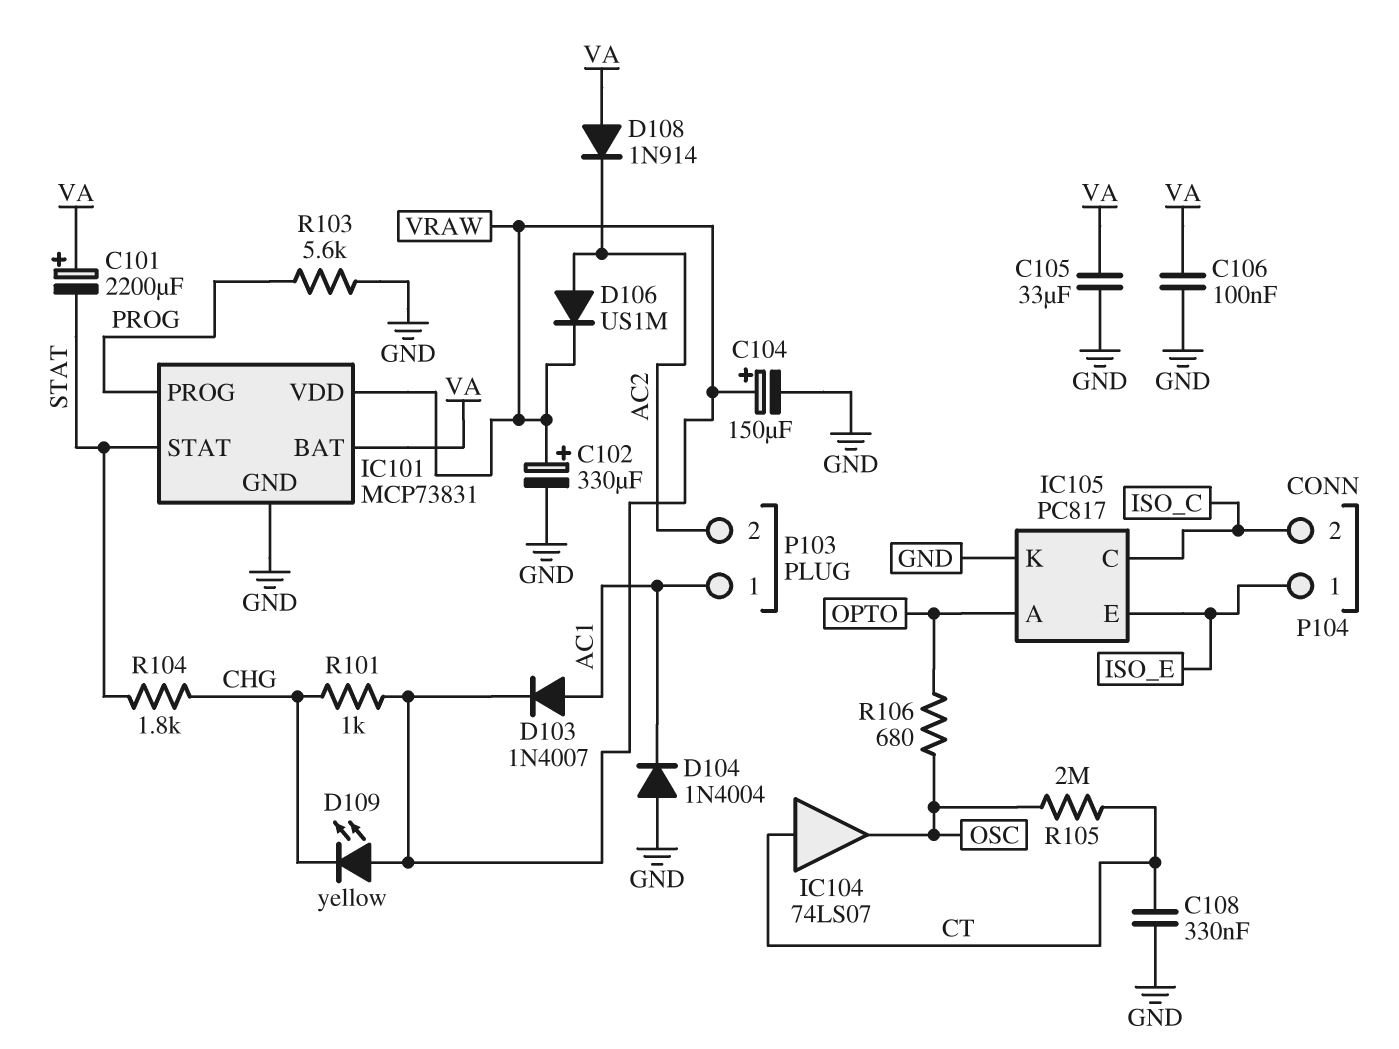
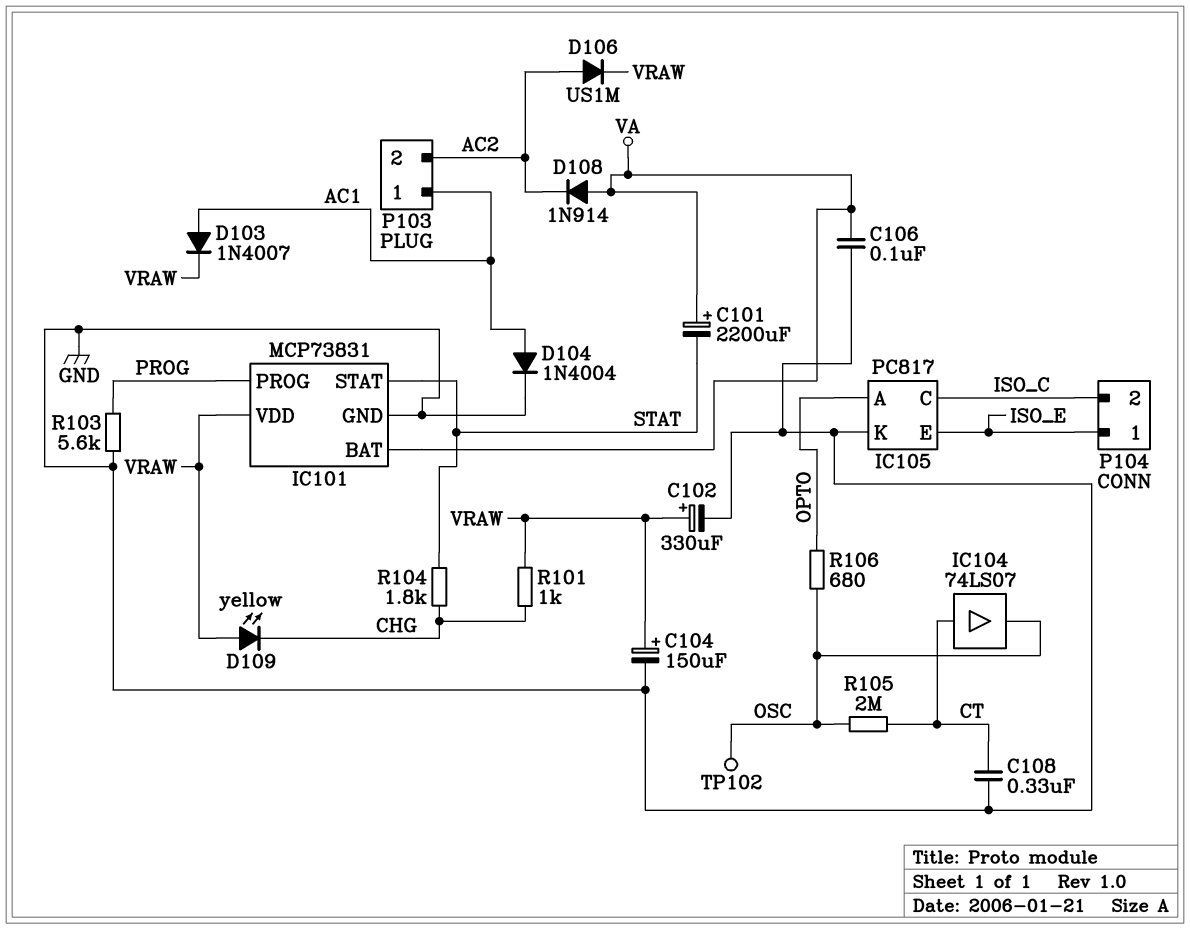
C105: 33uF (GND, VA) -> none
D104: diode 1N4004 (A GND, K AC1) -> diode 1N4004 (A AC1, K GND)
TP102: none -> test point (OSC)

